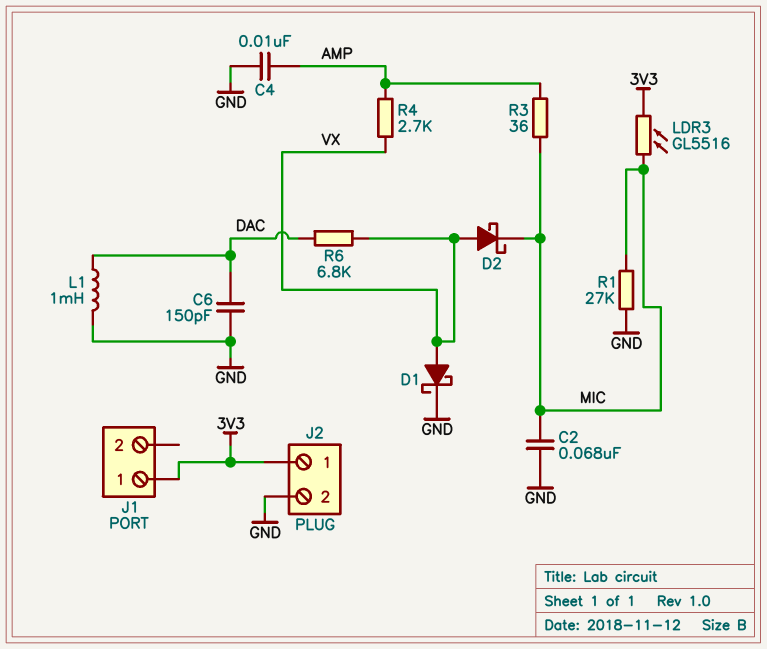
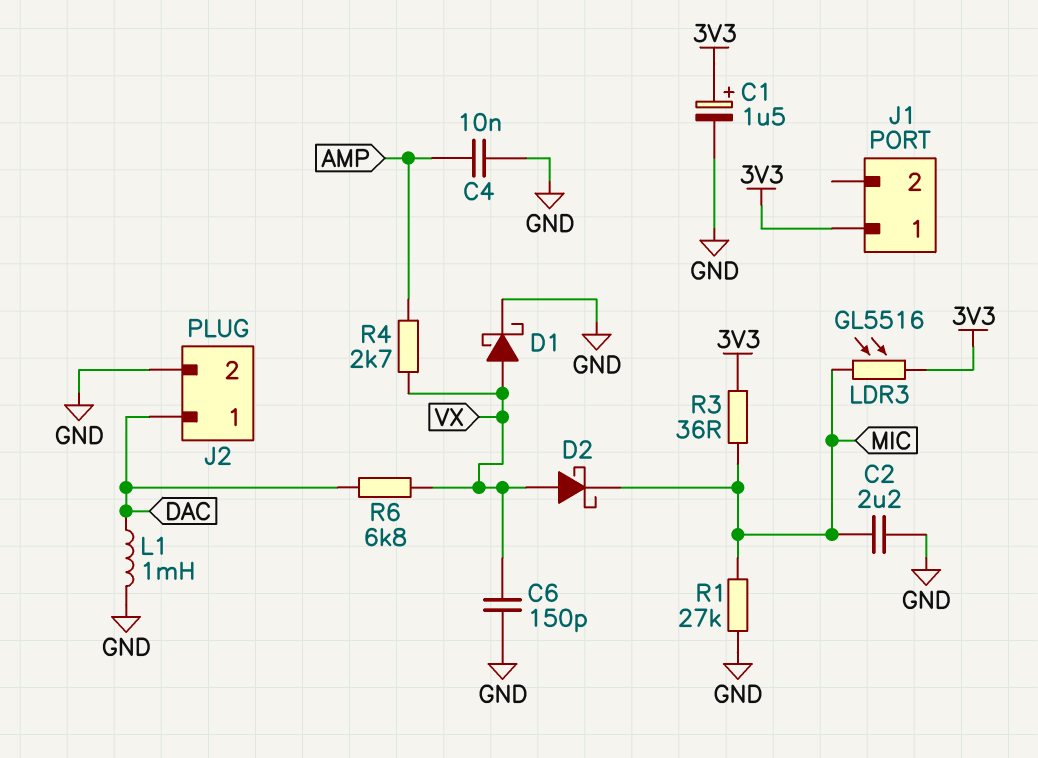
C1: none -> 1.5uF (plus 3V3, minus GND)
C2: 68nF (GND, MIC) -> 2.2uF (GND, MIC)
C6: 150pF (DAC, GND) -> 150pF (GND, VX)
J2 pin 1: 3V3 -> DAC
R3: 36 (AMP, MIC) -> 36 (3V3, MIC)

